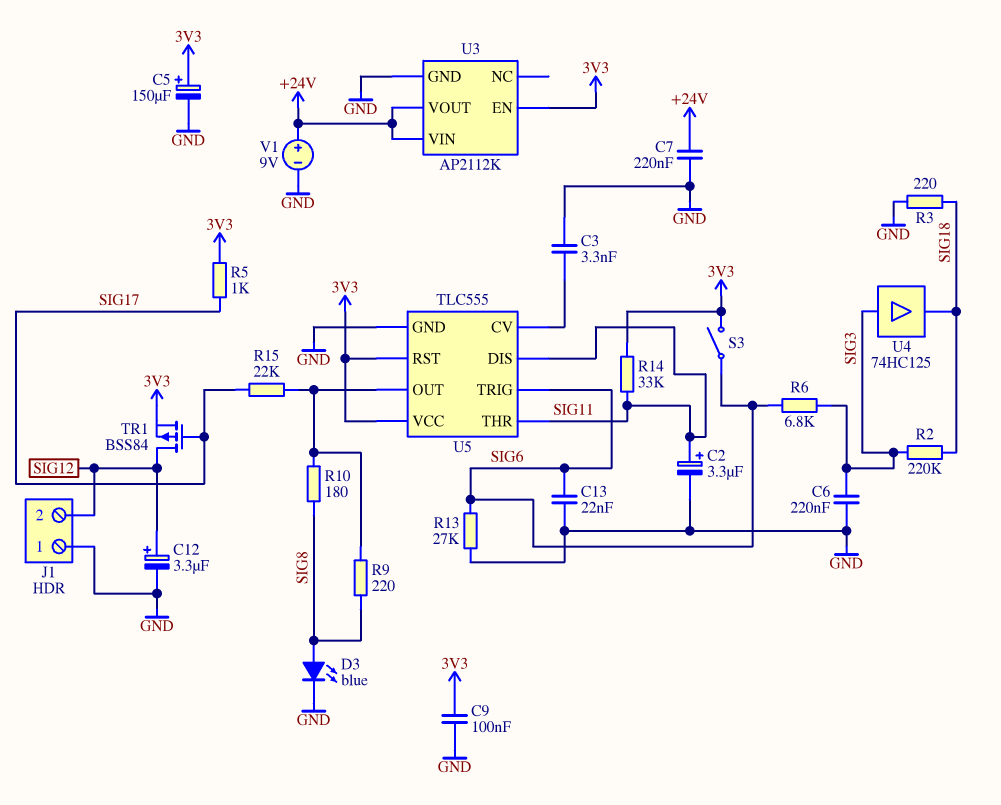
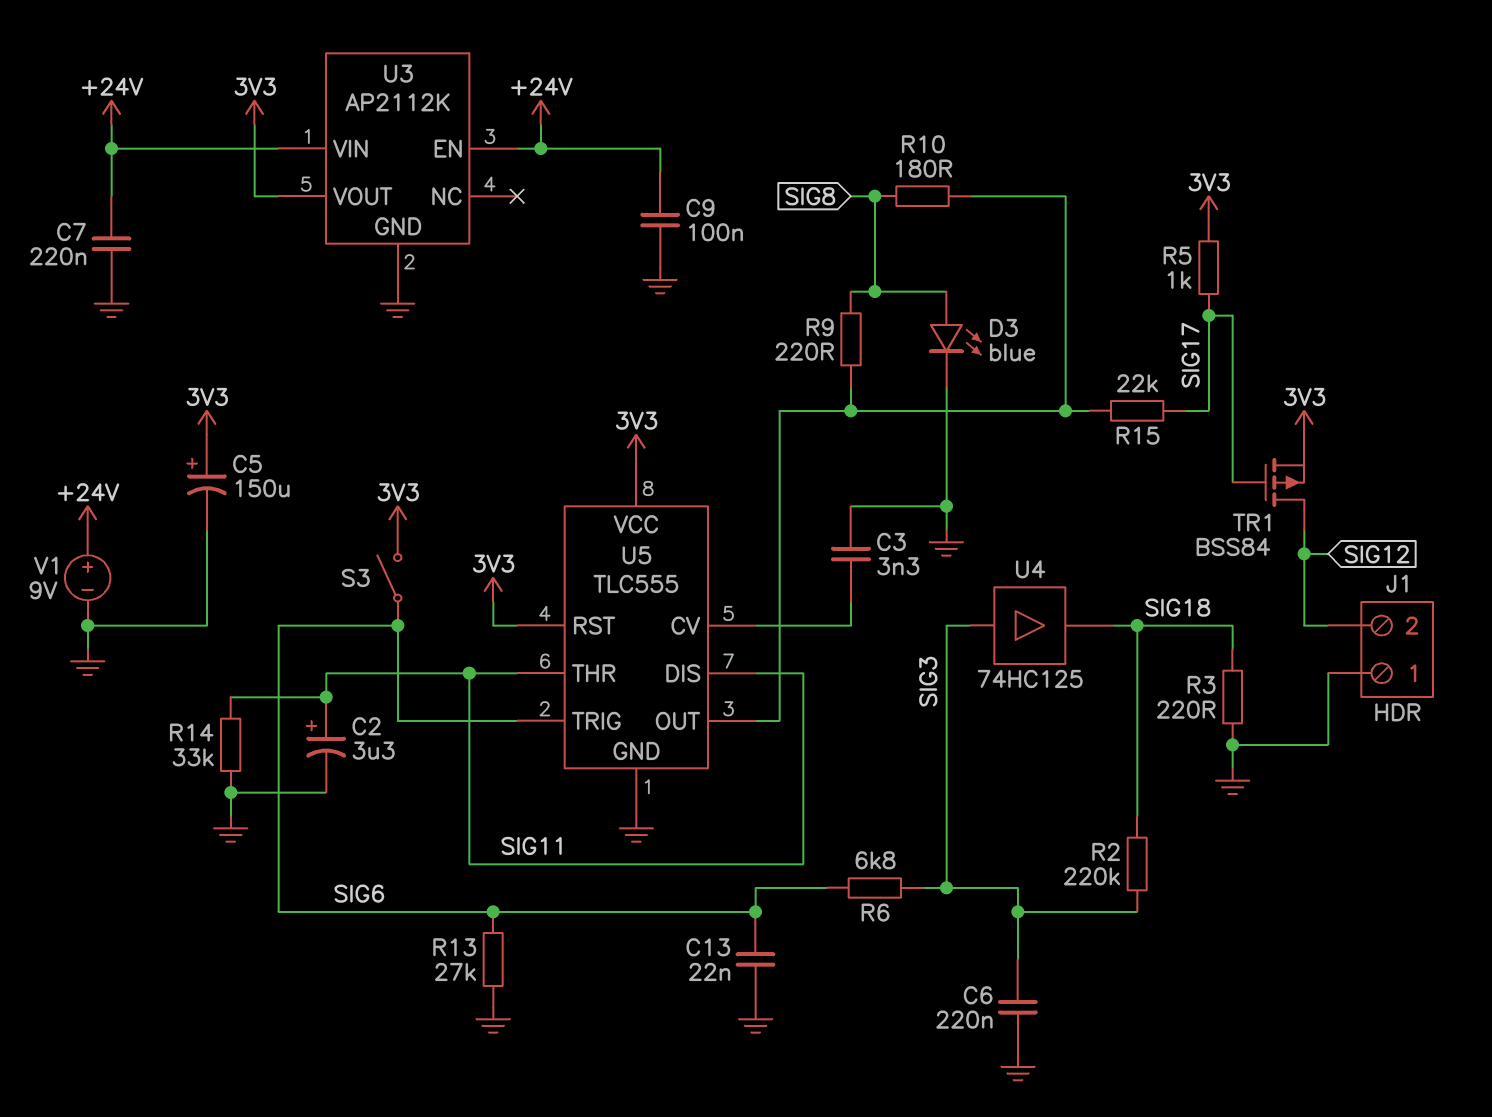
C9: 100nF (3V3, GND) -> 100nF (+24V, GND)
C12: 3.3uF (plus SIG12, minus GND) -> none
R14: 33k (3V3, SIG11) -> 33k (GND, SIG11)
U3 pin EN: 3V3 -> +24V
U3 pin VOUT: +24V -> 3V3

